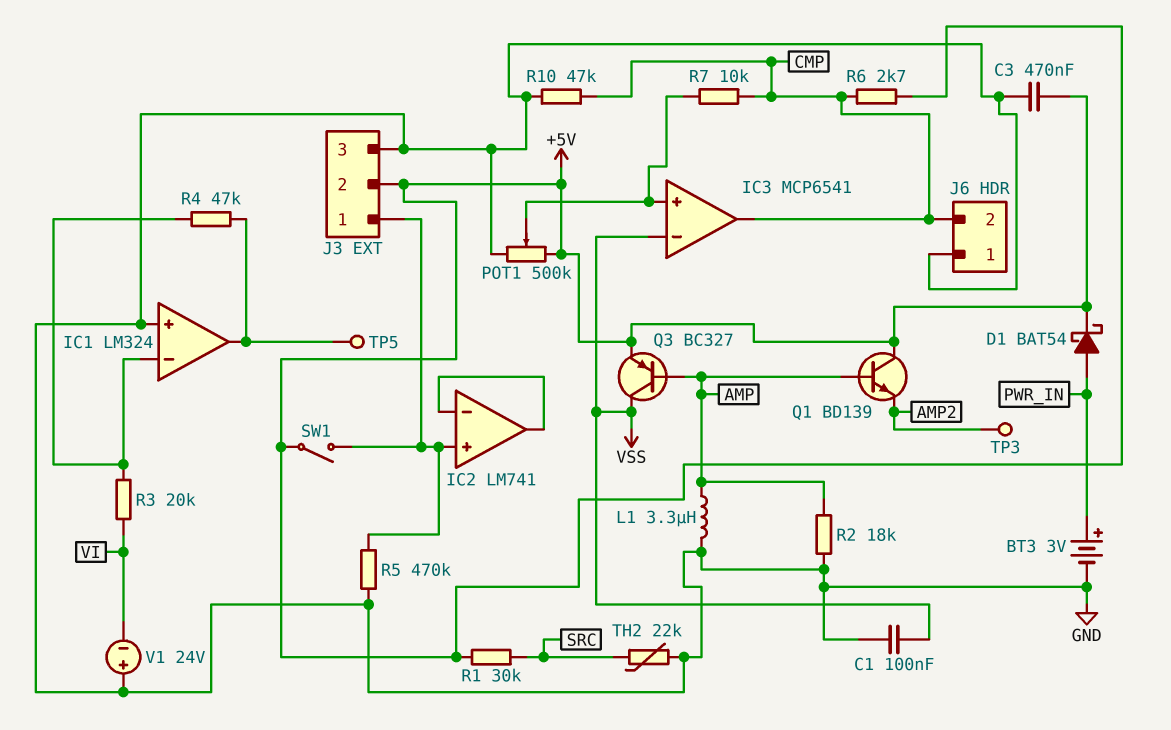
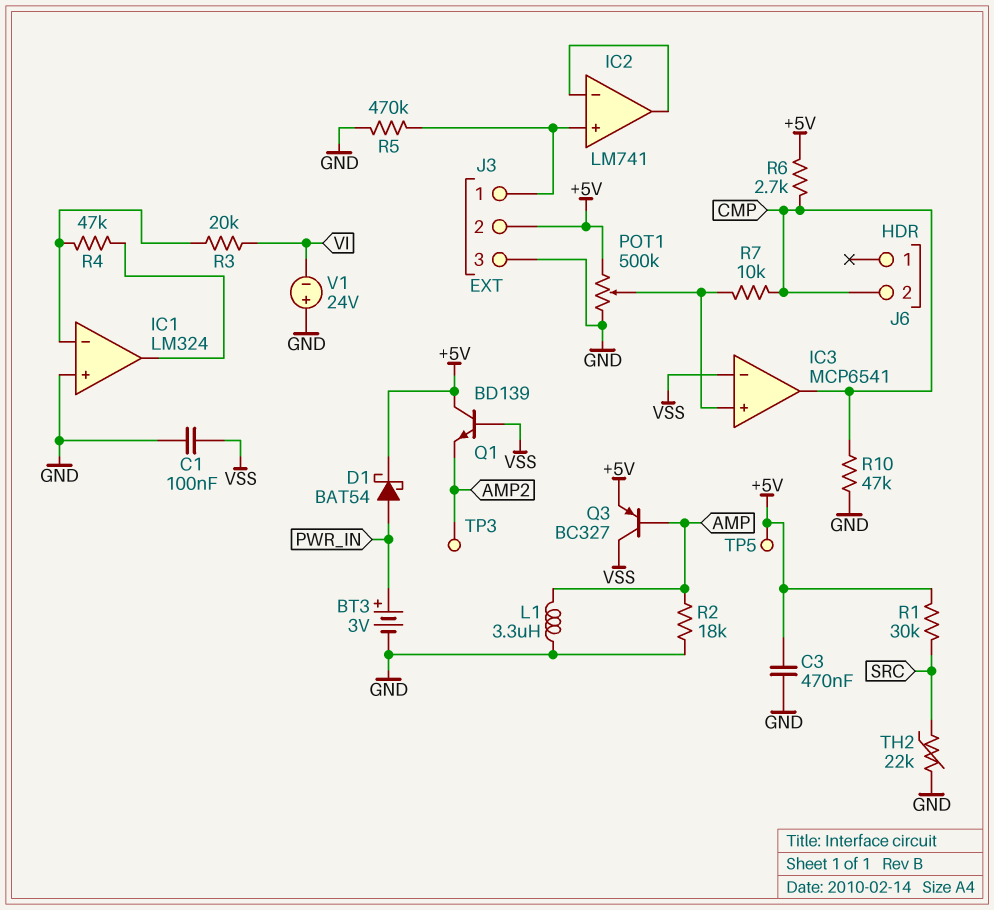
J6 pin 1: GND -> none
Q1: NPN BD139 (B AMP, C +5V, E AMP2) -> NPN BD139 (B VSS, C +5V, E AMP2)
SW1: switch (+5V, IC2/in+) -> none
TP5: test point (IC1/out) -> test point (+5V)

